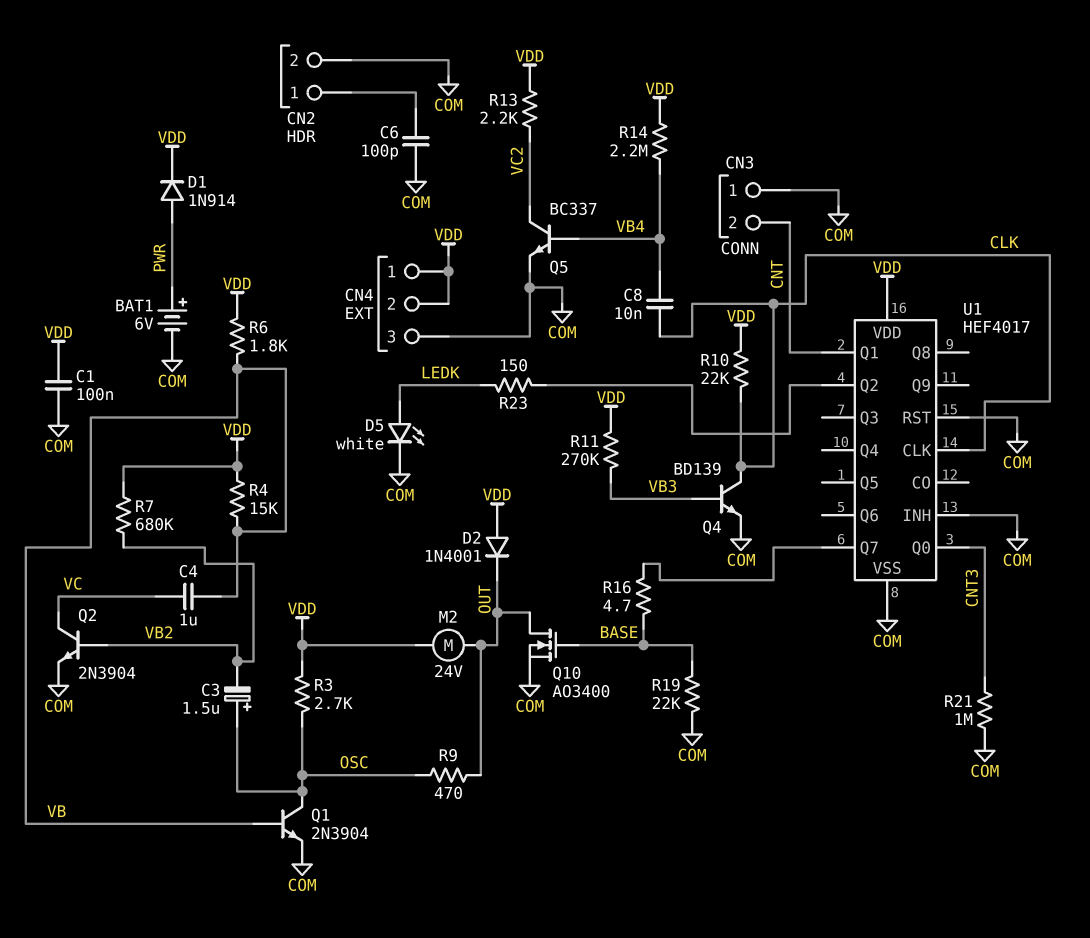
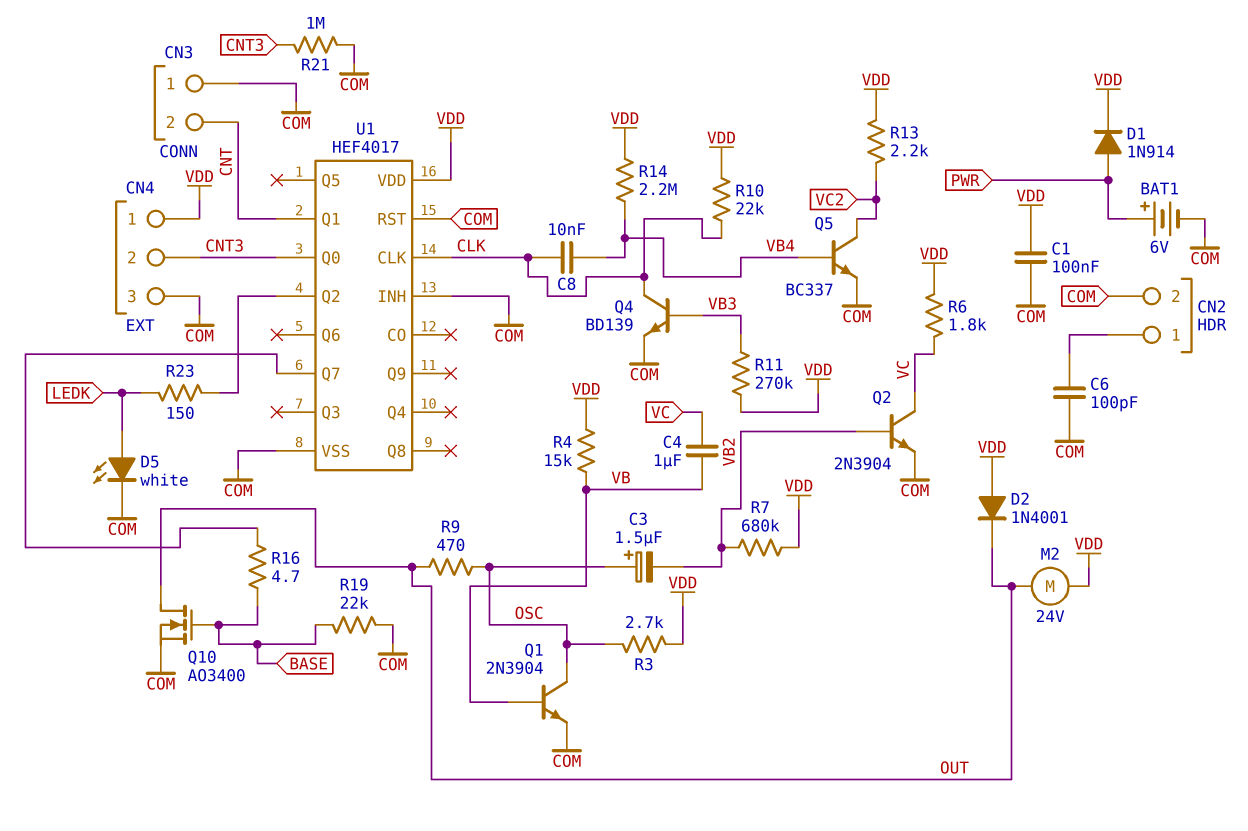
CN4 pin 2: VDD -> CNT3
R6: 1.8k (VB, VDD) -> 1.8k (VC, VDD)

